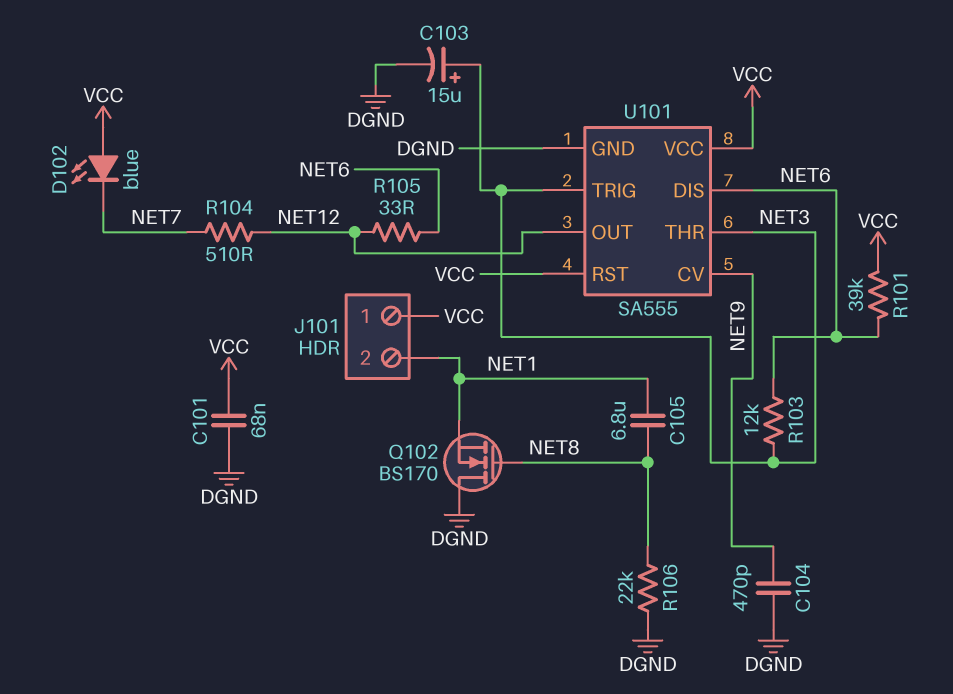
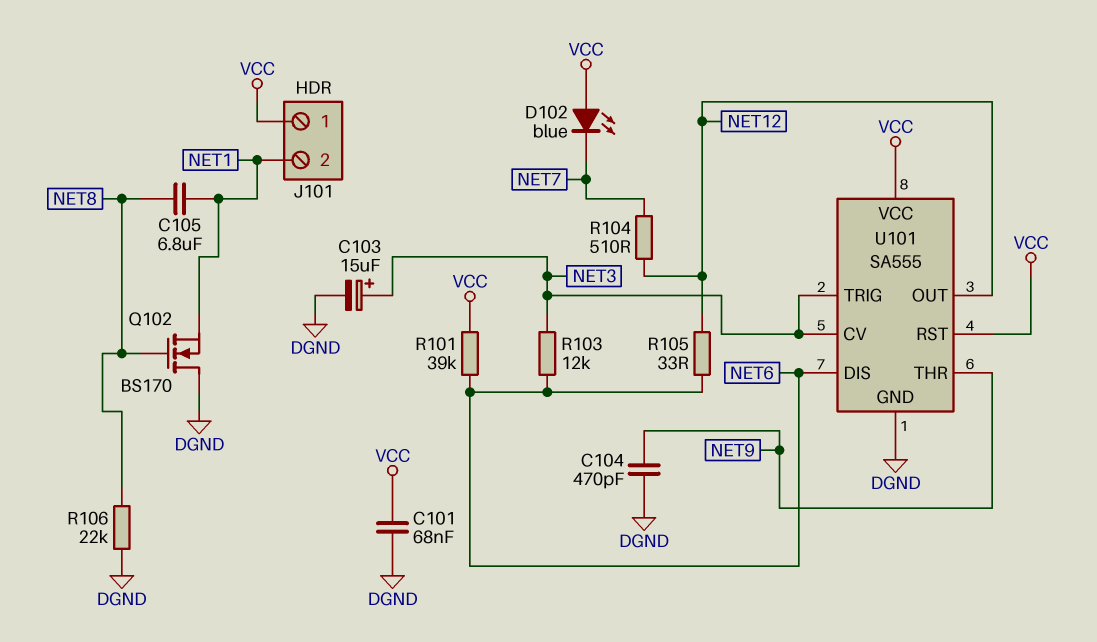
U101 pin CV: NET9 -> NET3
U101 pin THR: NET3 -> NET9

